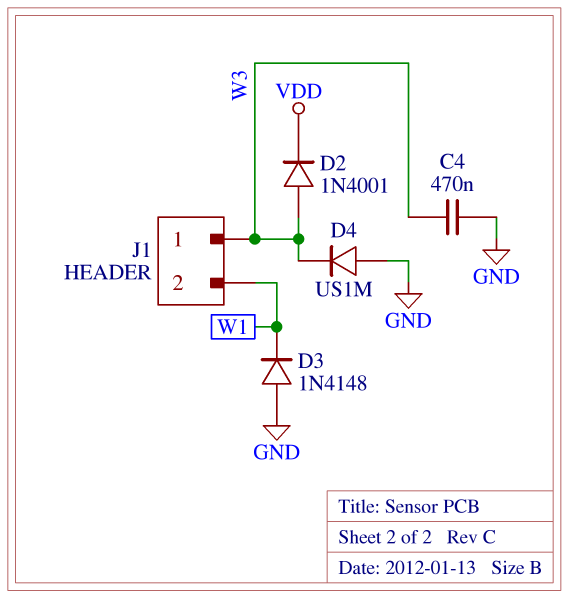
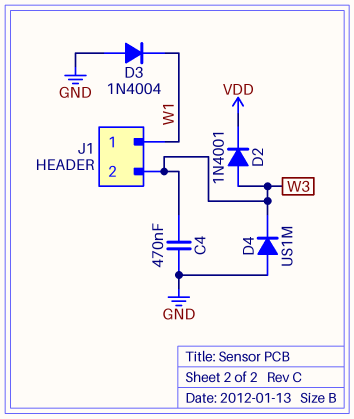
D3: diode 1N4148 (A GND, K W1) -> diode 1N4004 (A GND, K W1)
J1 pin 1: W3 -> W1
J1 pin 2: W1 -> W3

